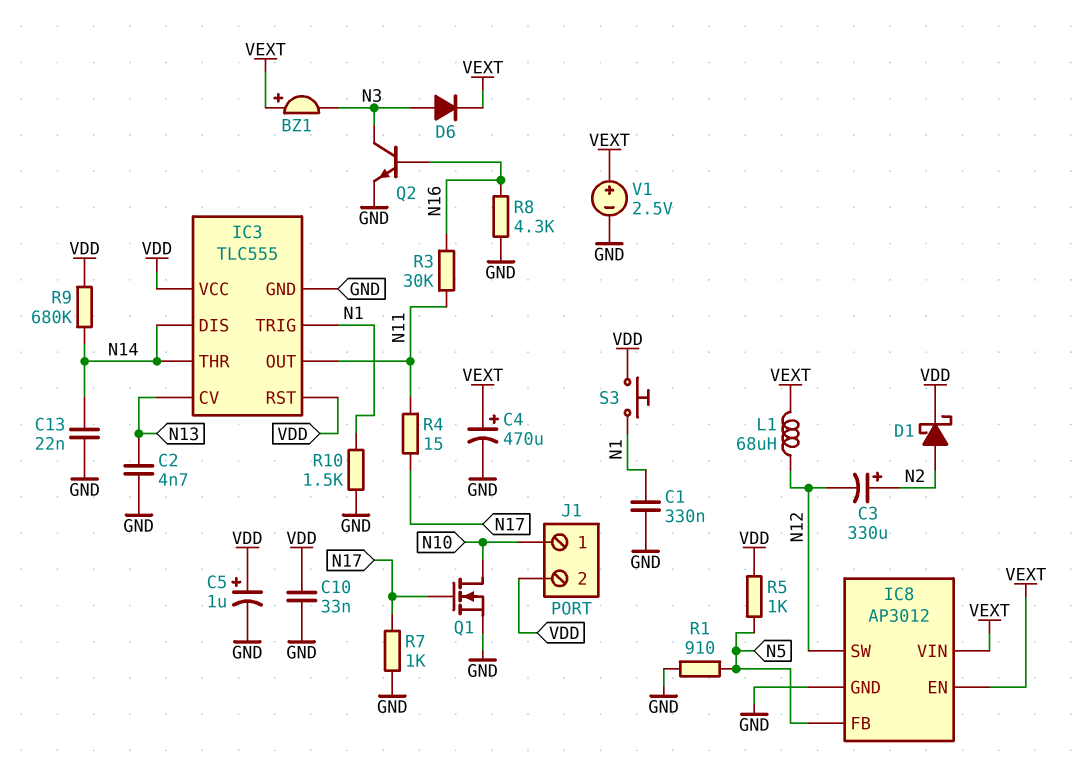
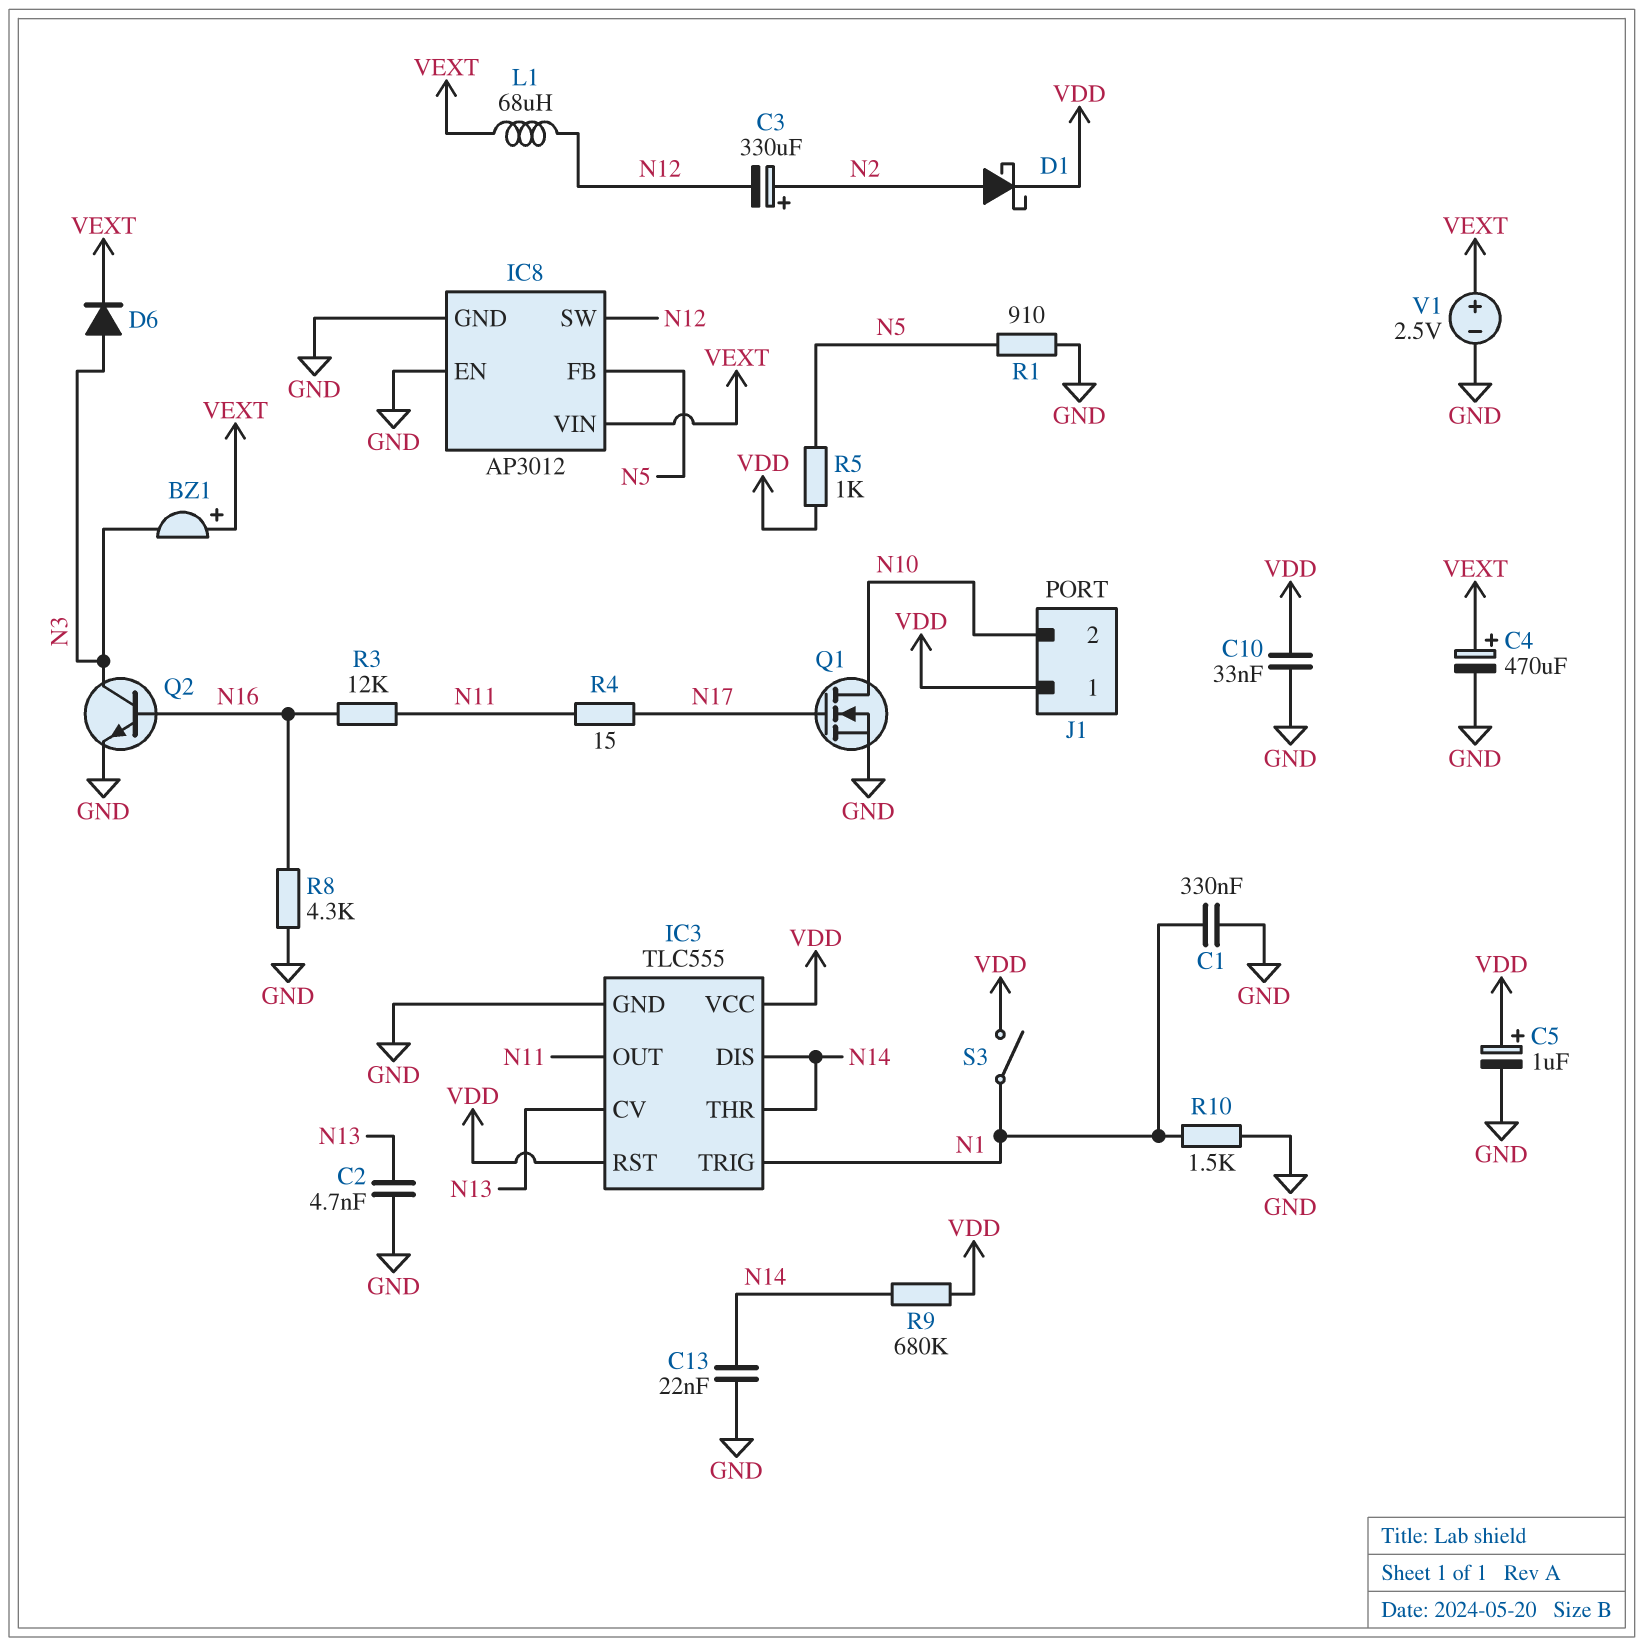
IC8 pin EN: VEXT -> GND
J1 pin 1: N10 -> VDD
J1 pin 2: VDD -> N10
R3: 30k (N11, N16) -> 12k (N11, N16)
R7: 1k (GND, N17) -> none
S3: button (N1, VDD) -> switch (N1, VDD)

